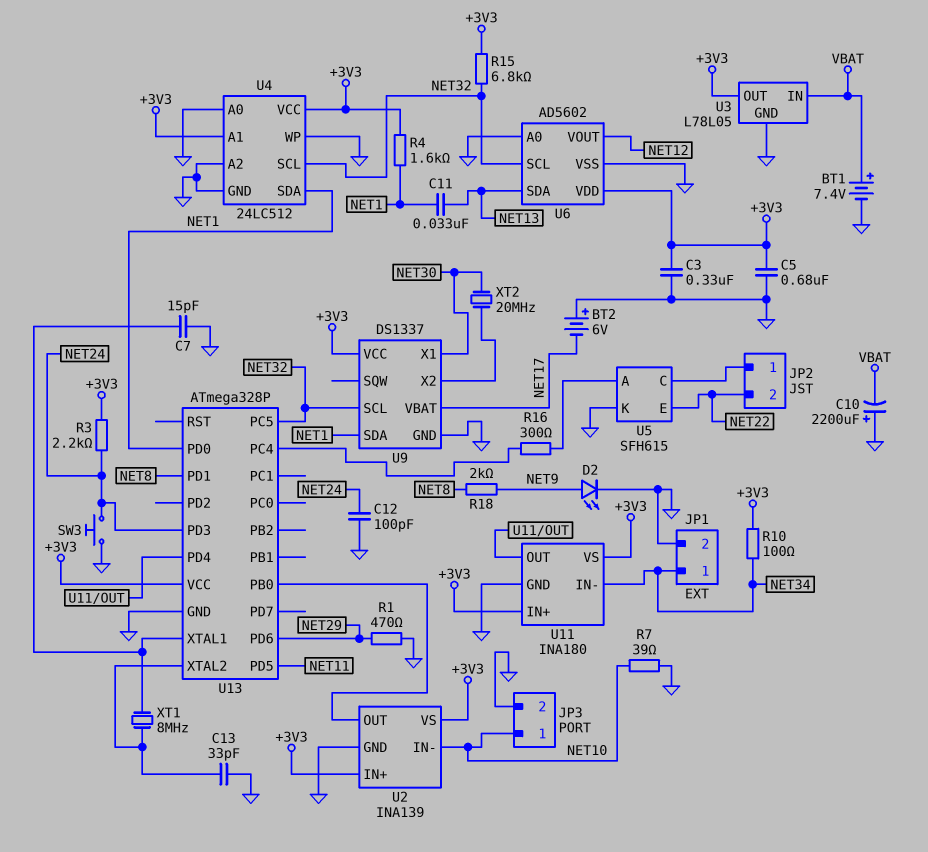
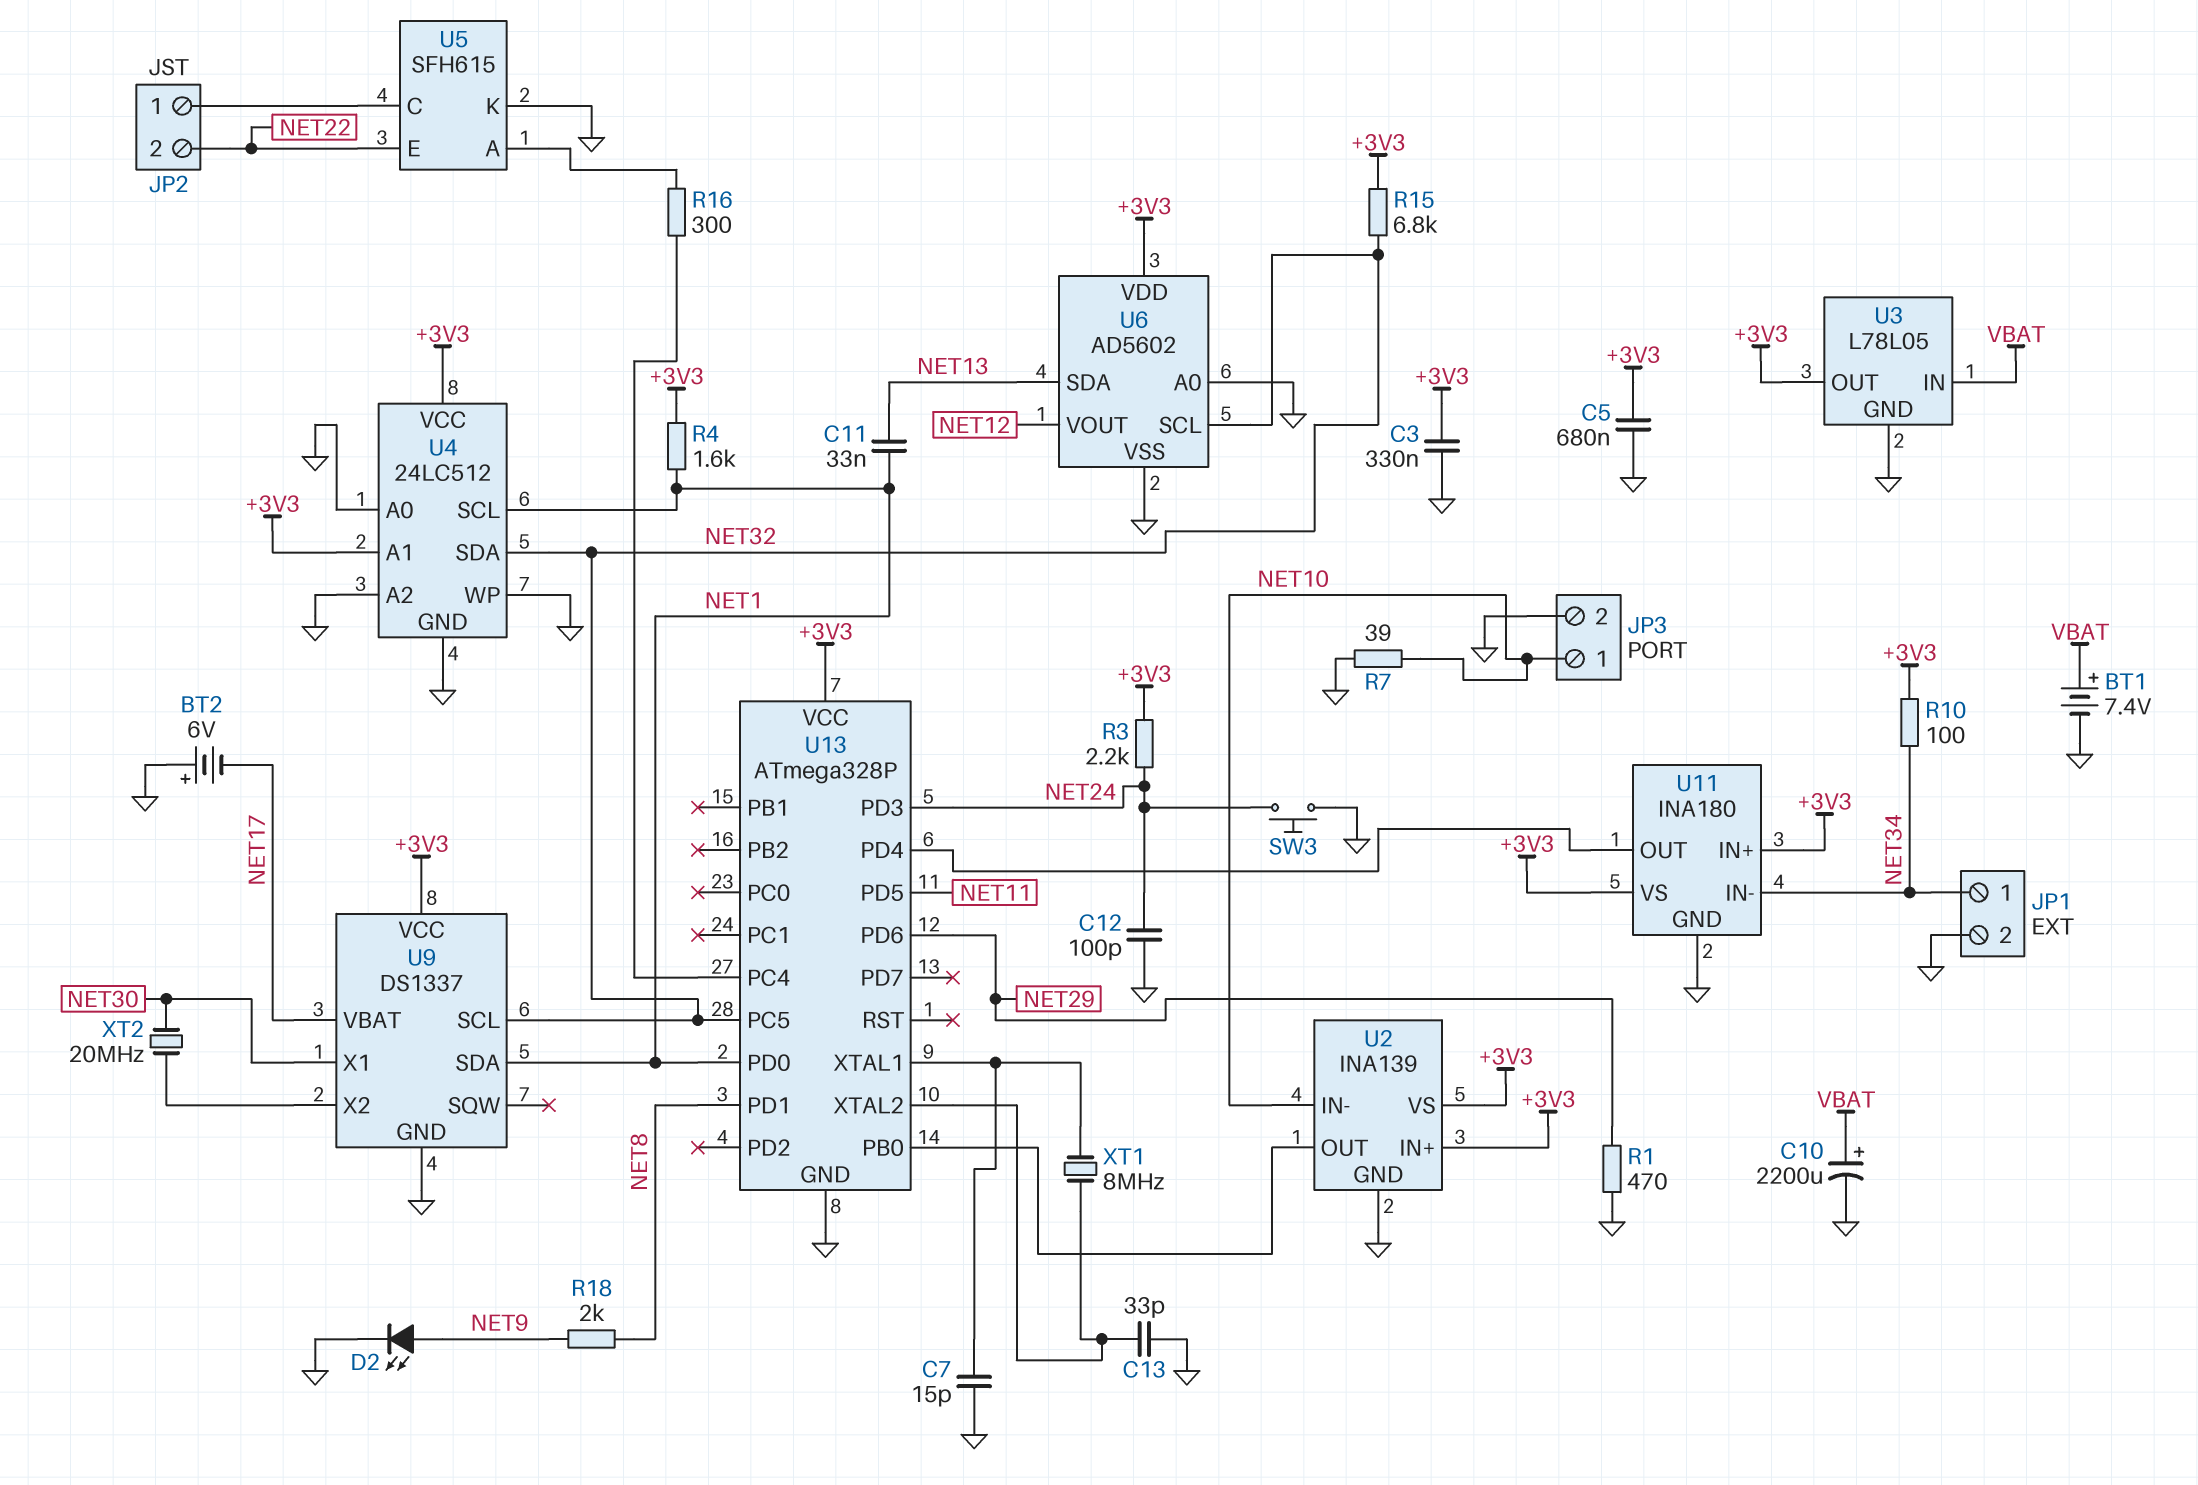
C10: 2200uF (plus GND, minus VBAT) -> 2200uF (plus VBAT, minus GND)
U4 pin SCL: NET32 -> NET1
U4 pin SDA: NET1 -> NET32

